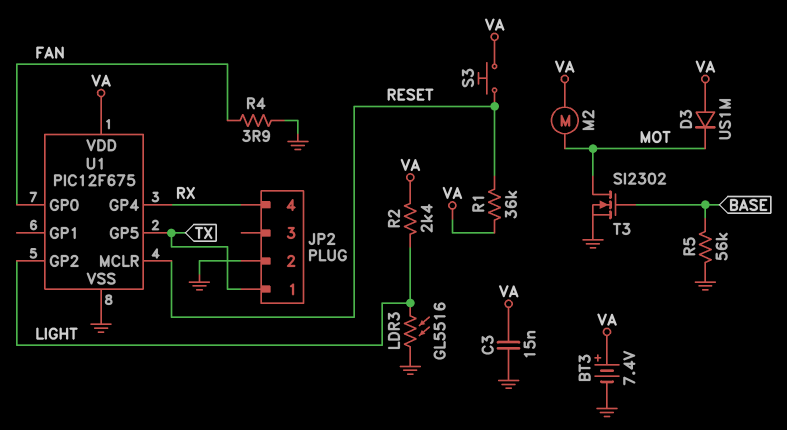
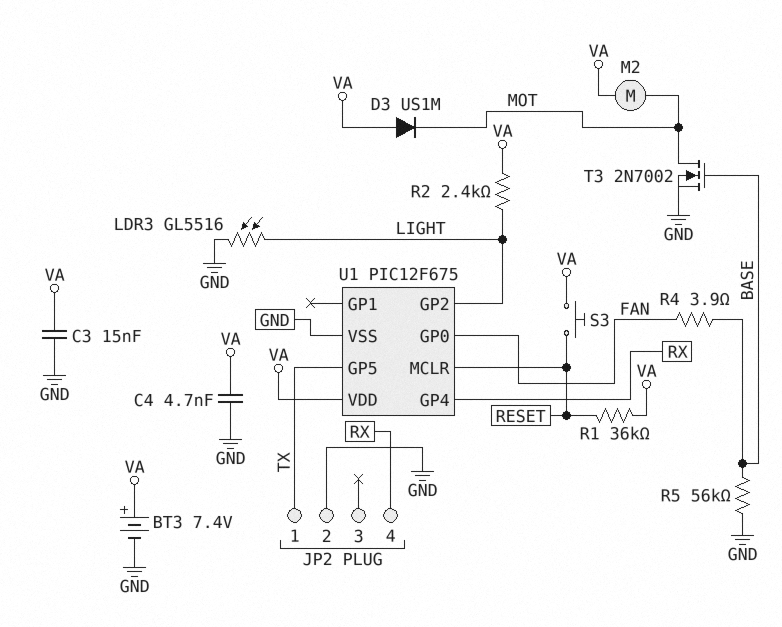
C4: none -> 4.7nF (GND, VA)
R4: 3.9 (FAN, GND) -> 3.9 (BASE, FAN)
T3: NMOS SI2302 (G BASE, D MOT, S GND) -> NMOS 2N7002 (G BASE, D MOT, S GND)

